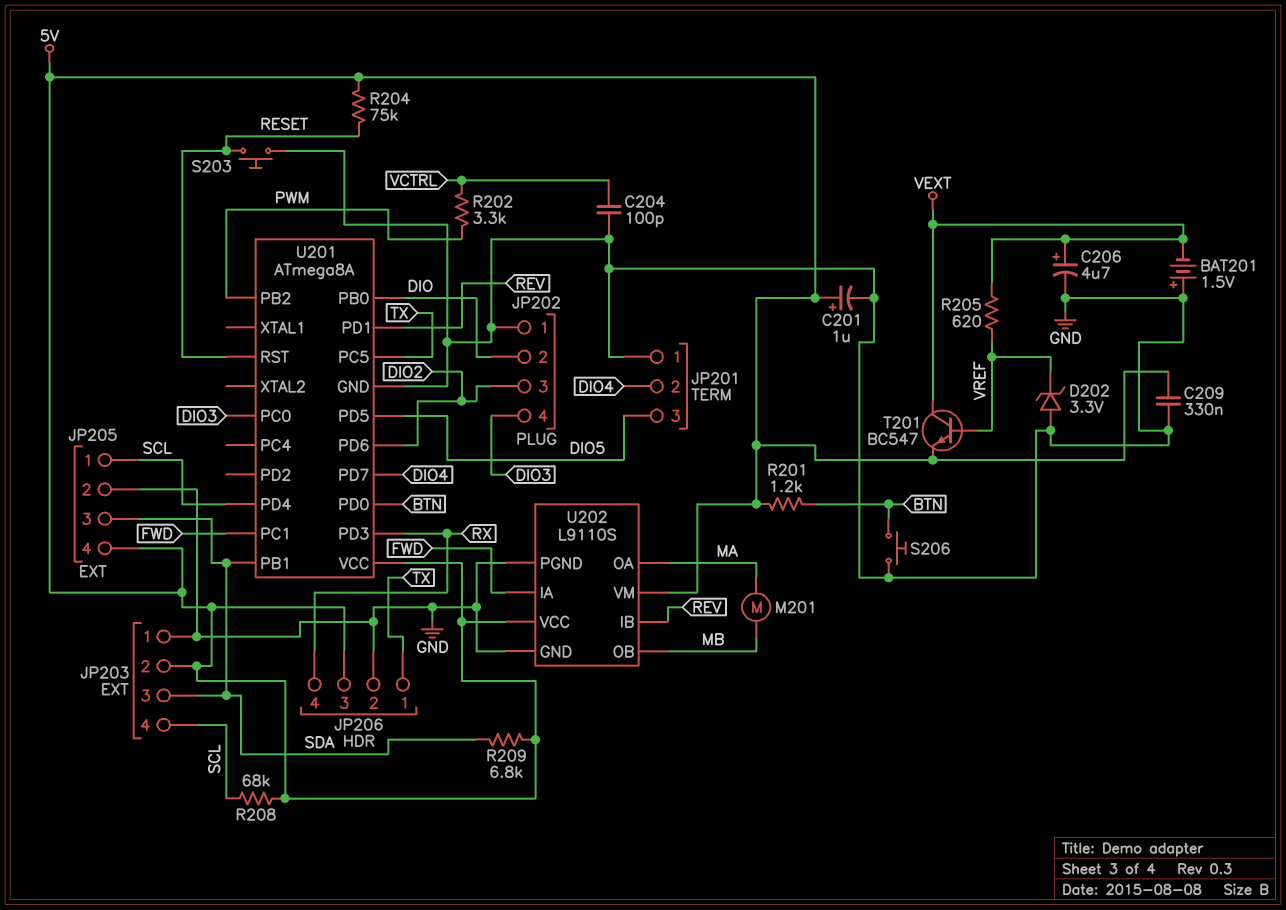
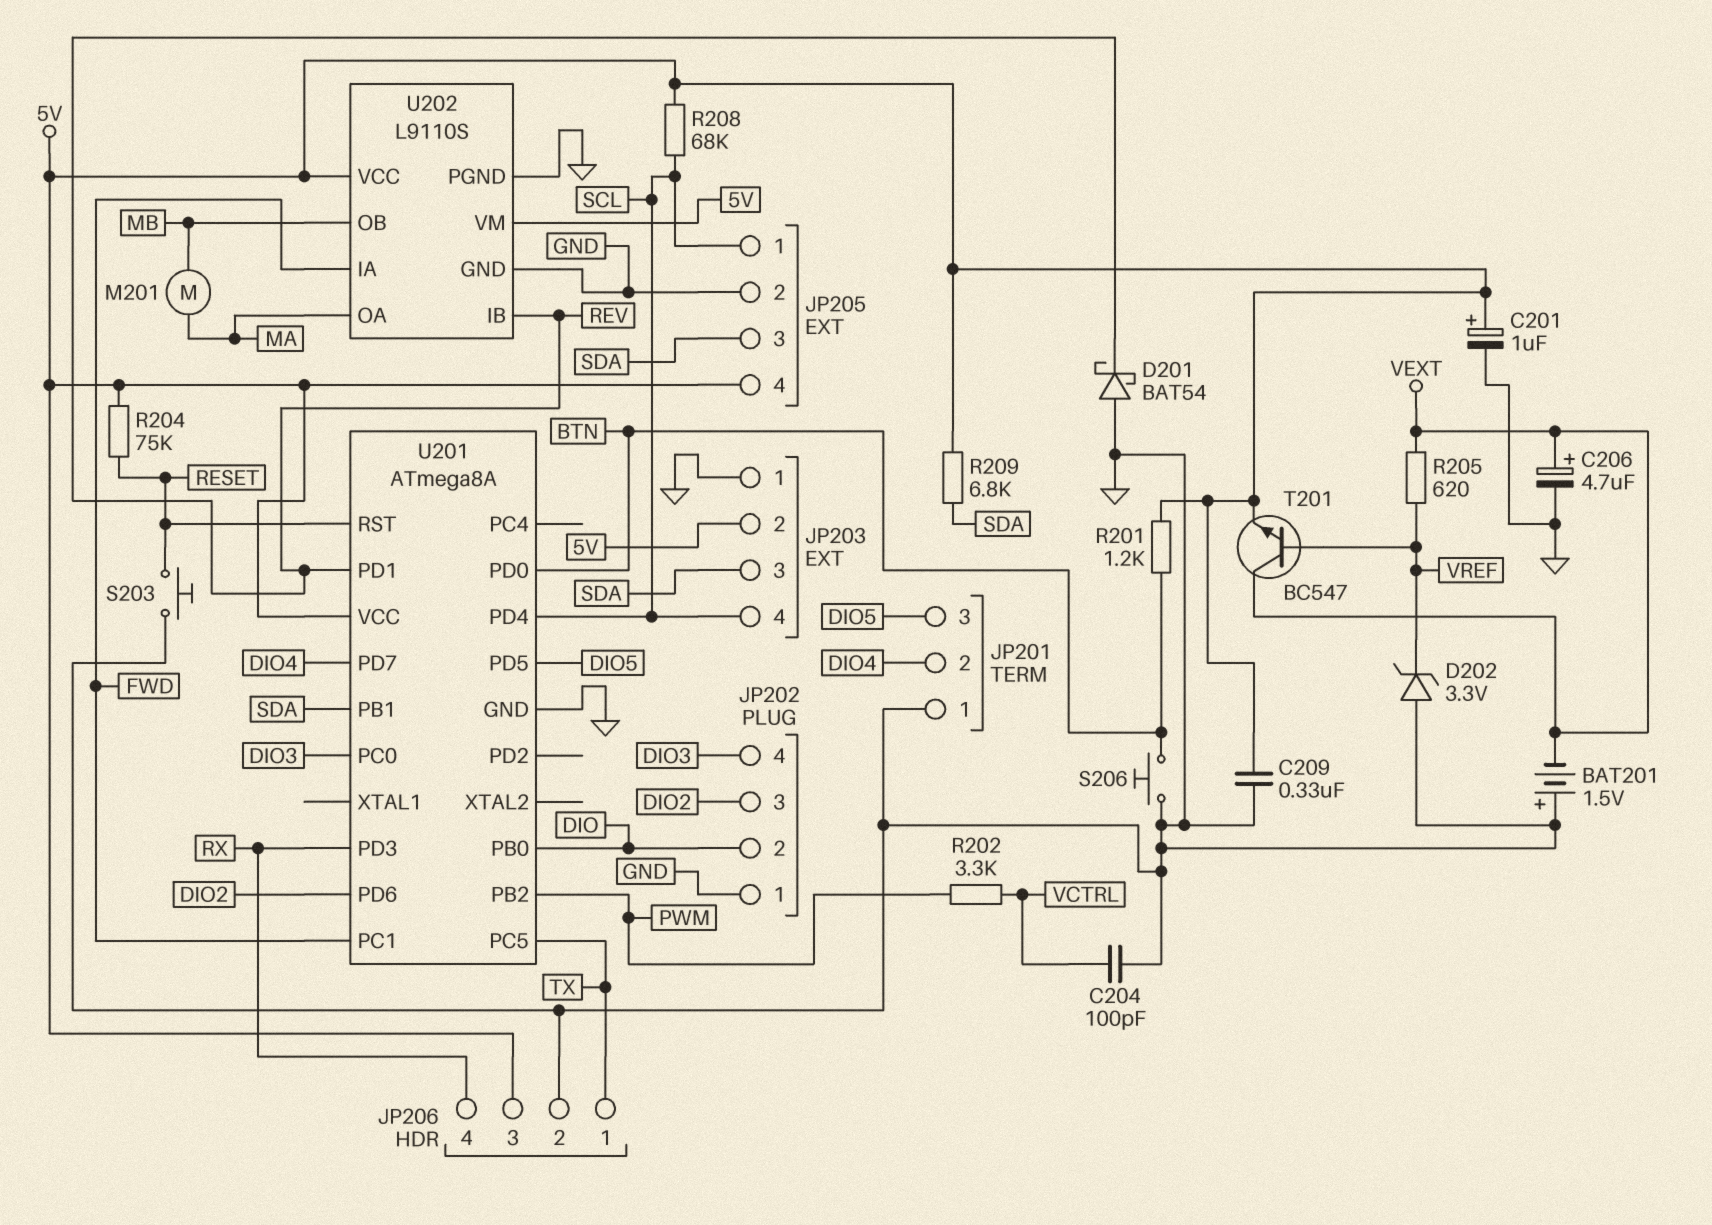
D201: none -> schottky BAT54 (A GND, K REV)

